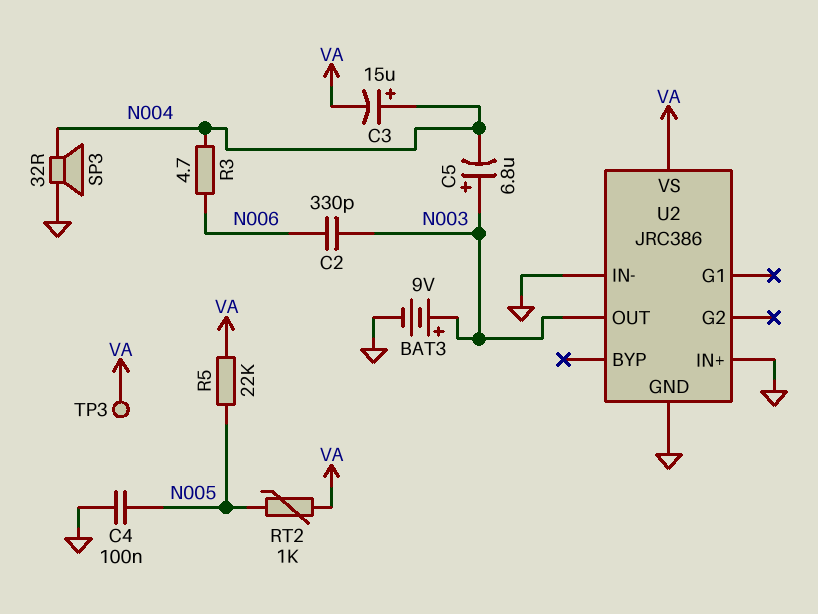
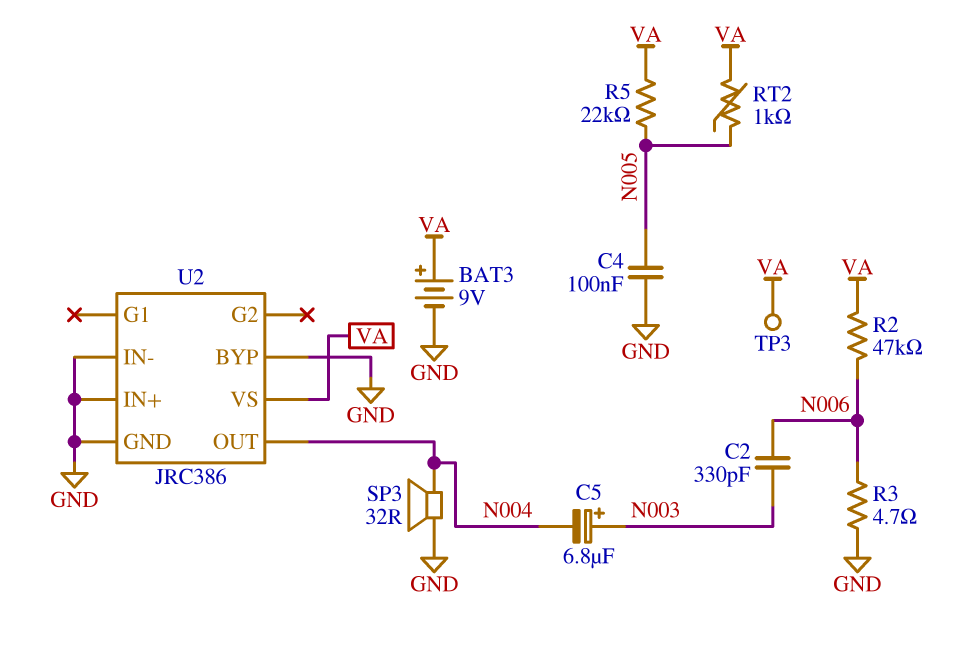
BAT3: 9V (plus N003, minus GND) -> 9V (plus VA, minus GND)
C3: 15uF (plus N004, minus VA) -> none
R2: none -> 47k (N006, VA)
R3: 4.7 (N004, N006) -> 4.7 (GND, N006)
U2 pin BYP: none -> GND
U2 pin OUT: N003 -> N004

